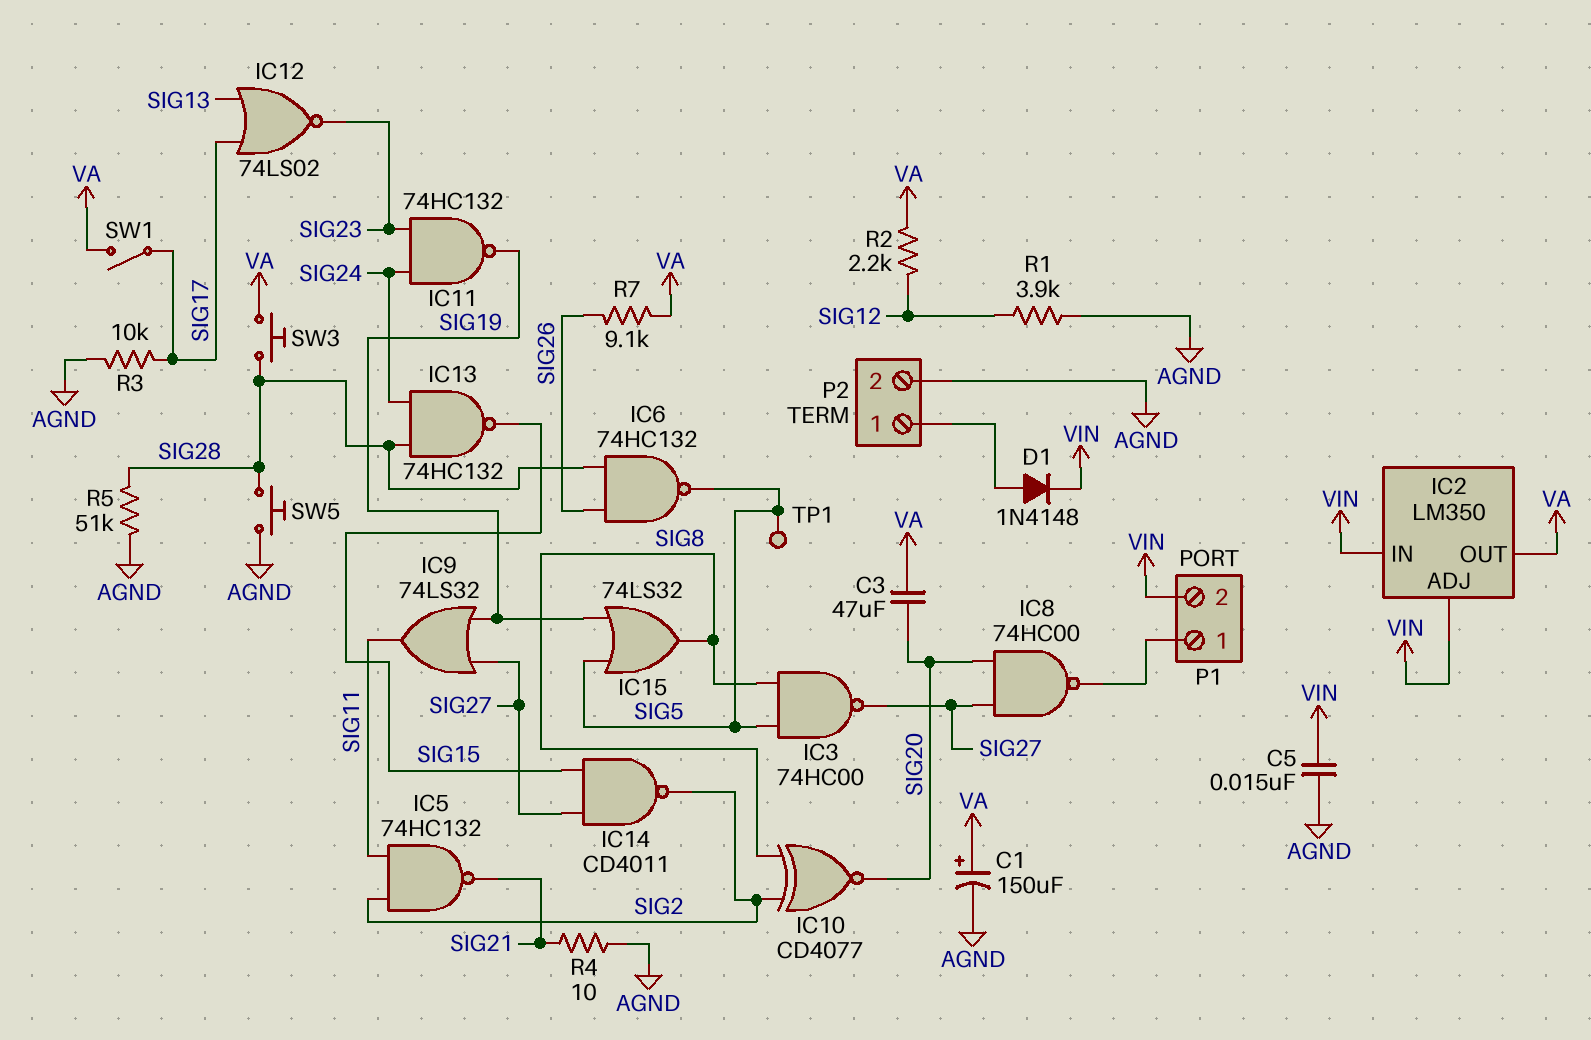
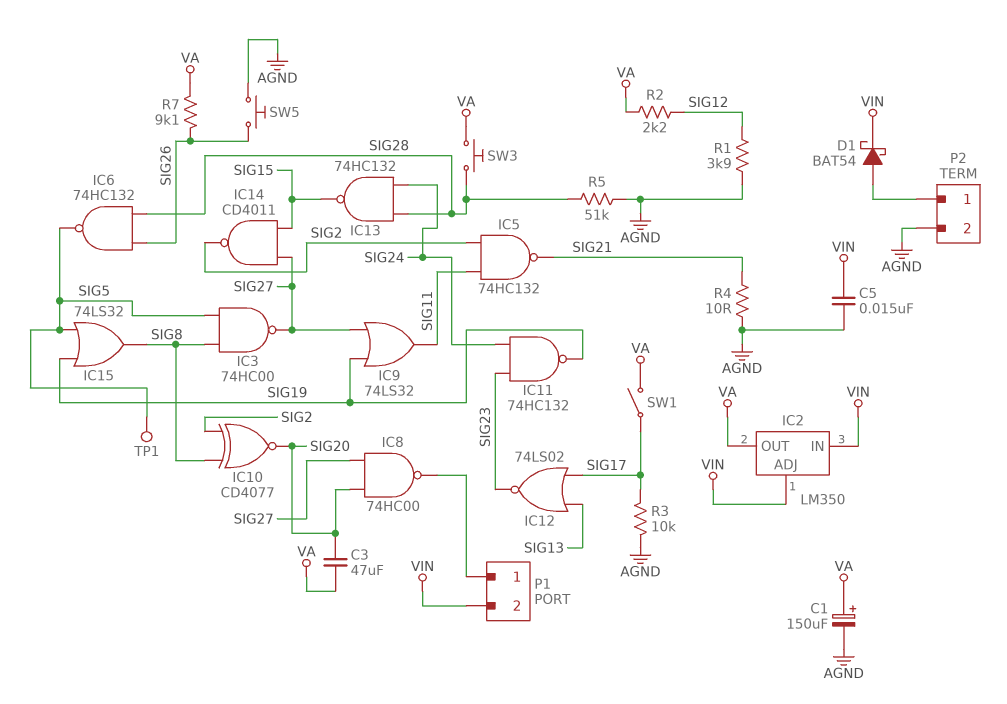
D1: diode 1N4148 (A P2/1, K VIN) -> schottky BAT54 (A P2/1, K VIN)
SW5: button (AGND, SIG28) -> button (AGND, SIG26)

